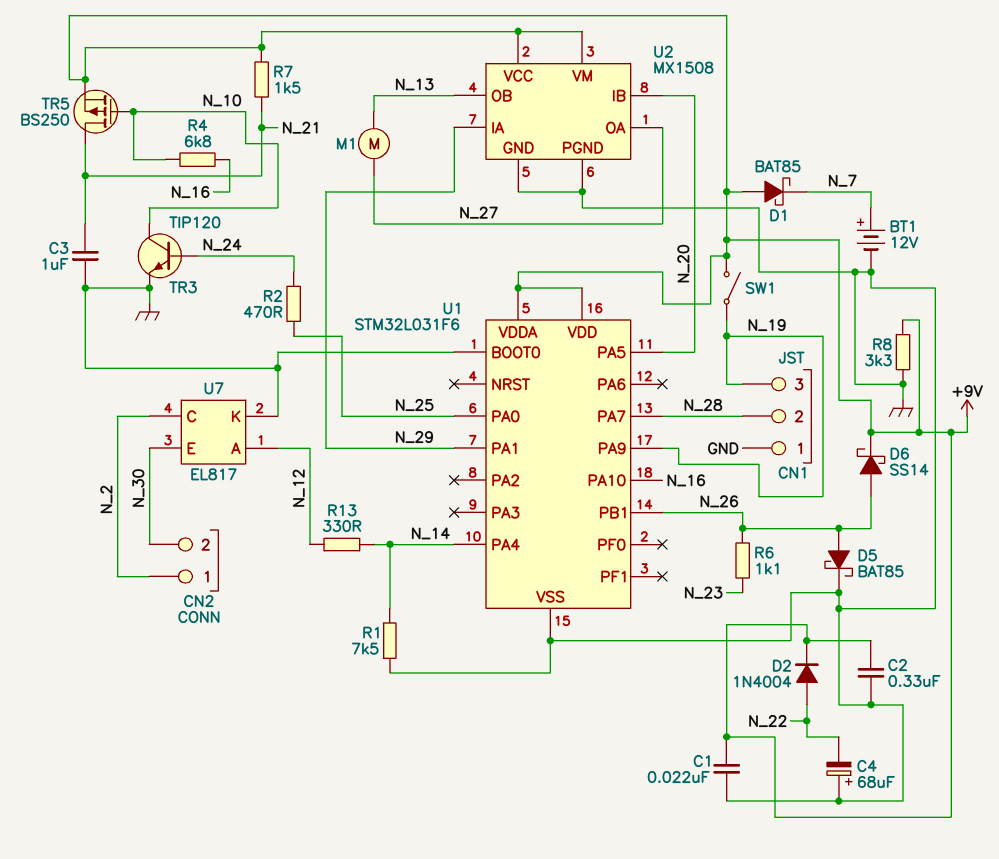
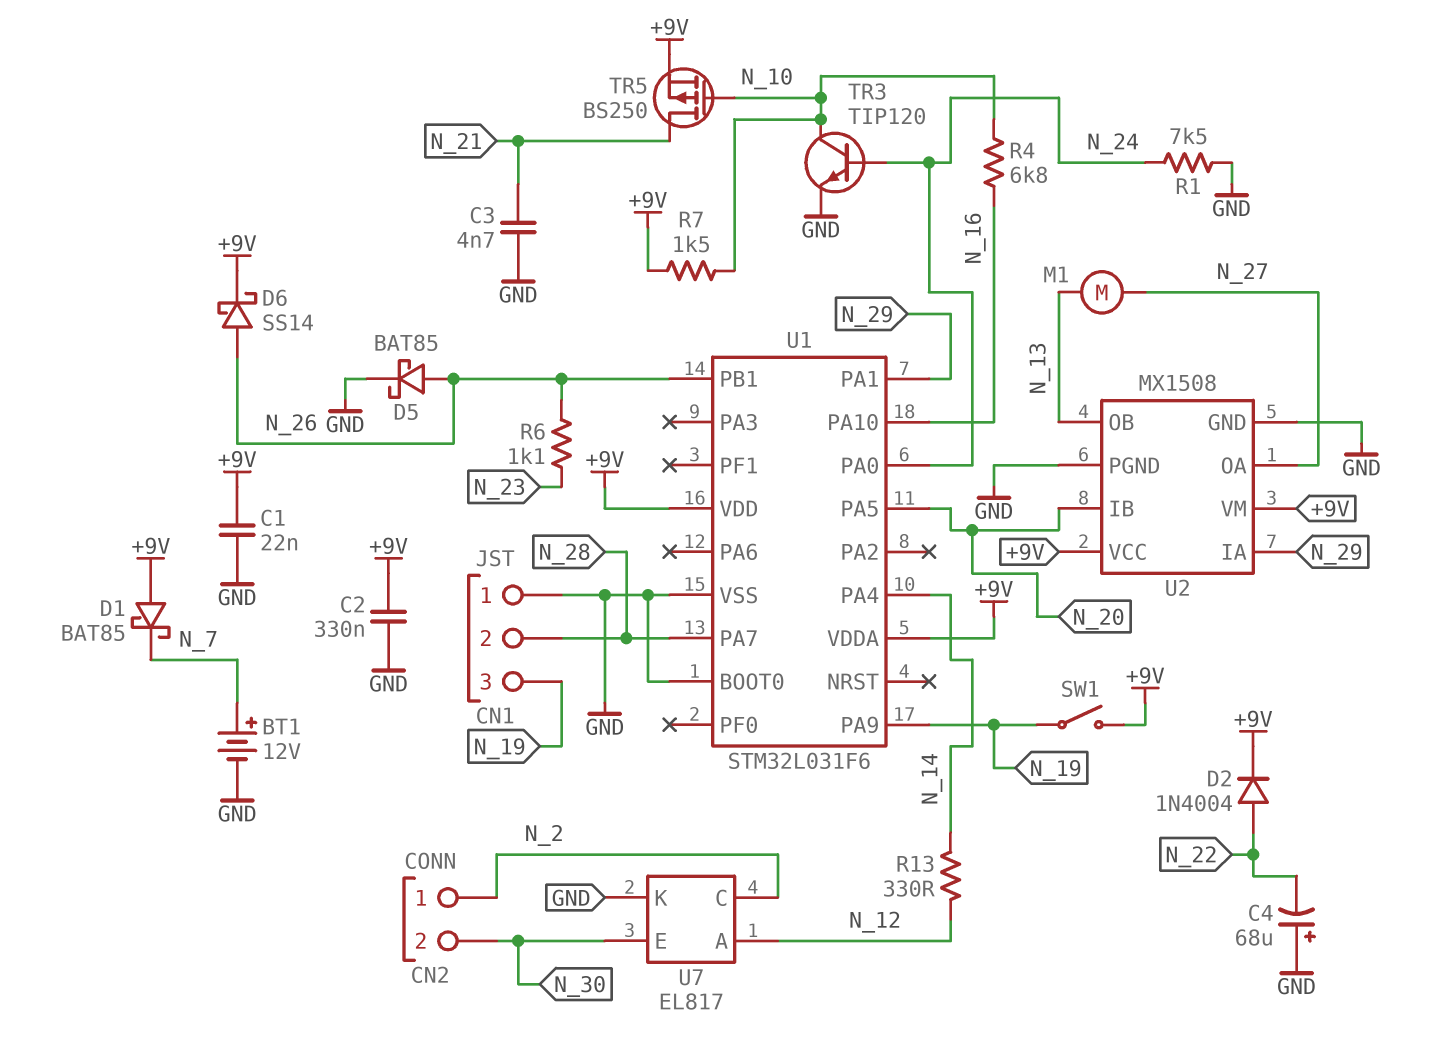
C3: 1uF (GND, N_21) -> 4.7nF (GND, N_21)
R1: 7.5k (GND, N_14) -> 7.5k (GND, N_24)
R2: 470 (N_24, N_25) -> none
R7: 1.5k (+9V, N_21) -> 1.5k (+9V, N_10)
R8: 3.3k (+9V, GND) -> none
U1 pin PA0: N_25 -> N_24

